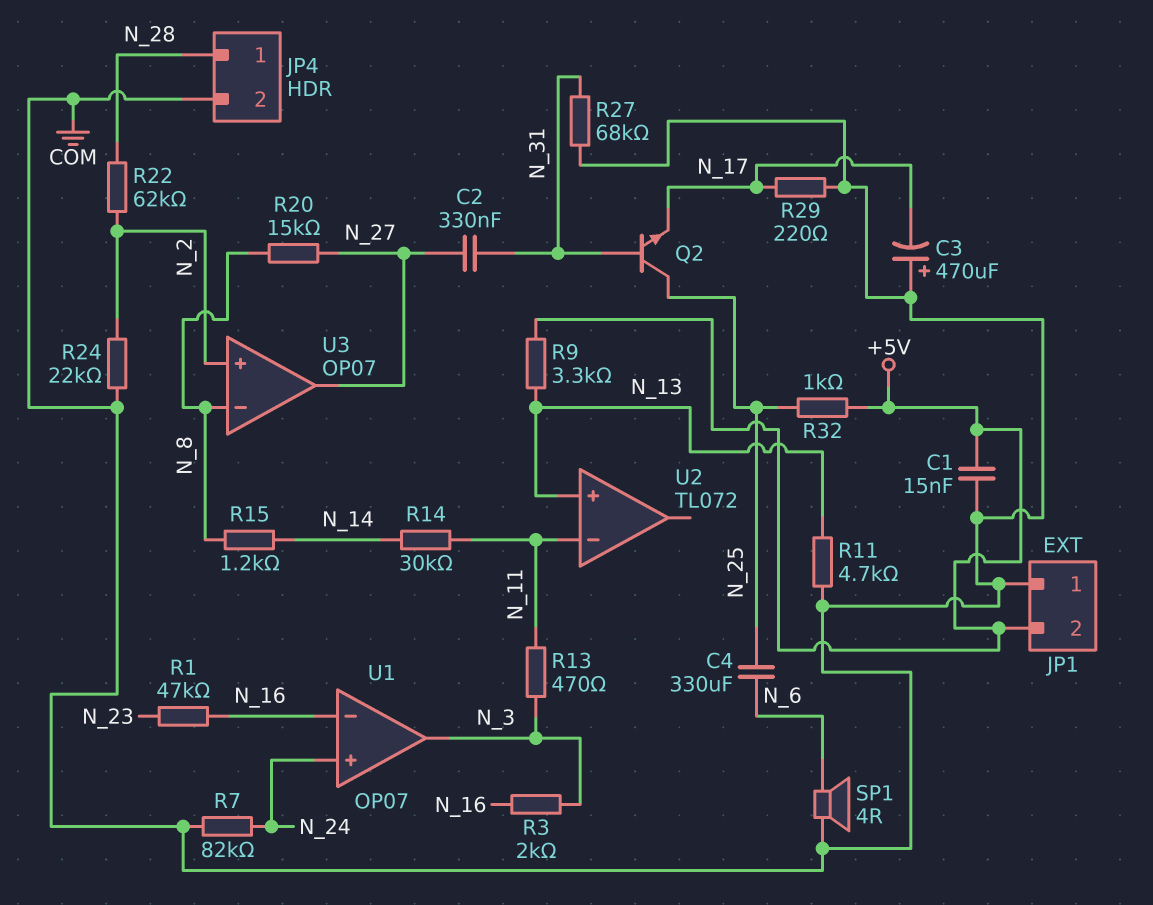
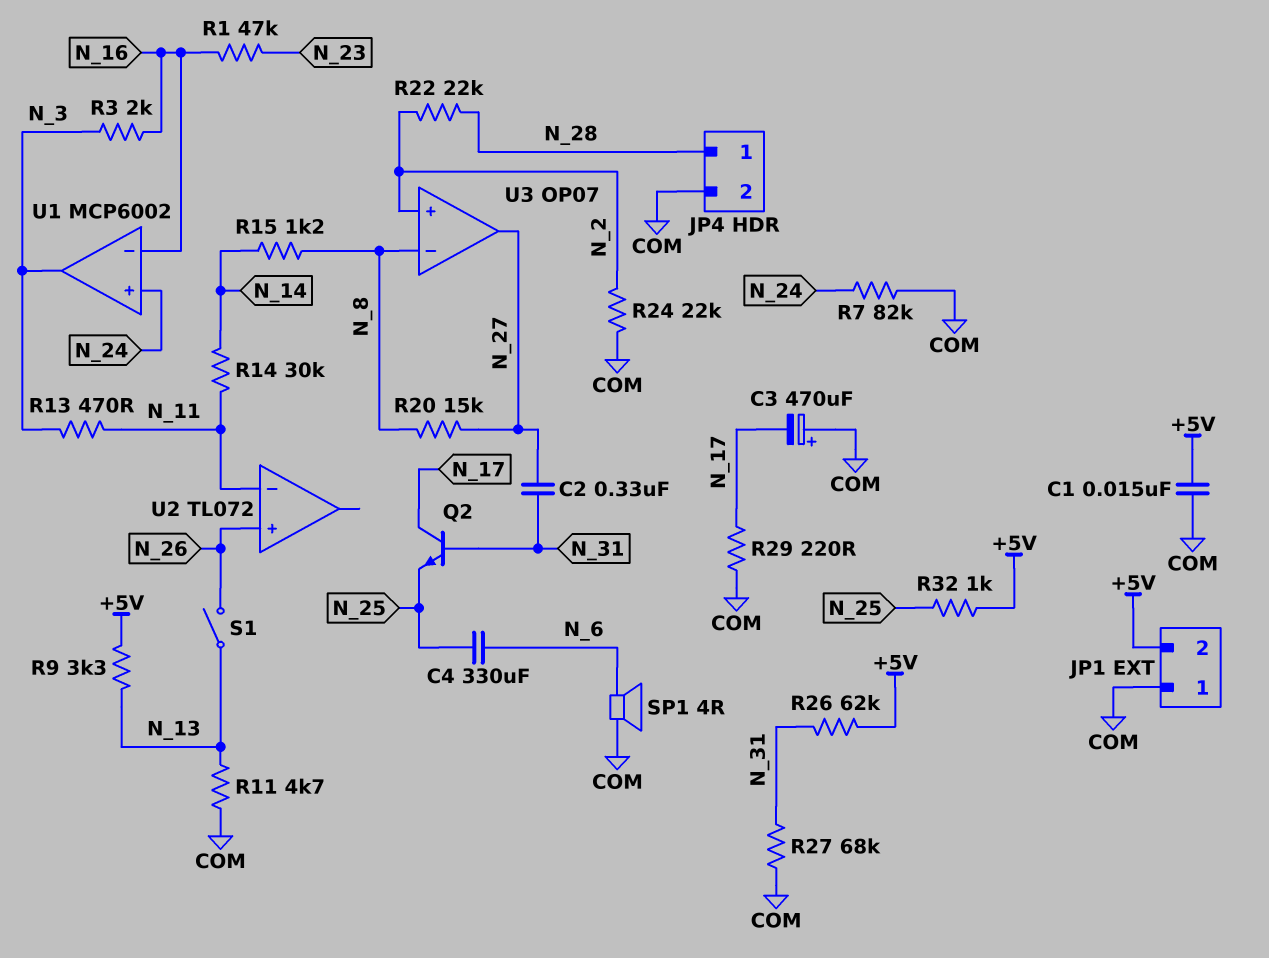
Q2: NPN (B N_31, C N_25, E N_17) -> NPN (B N_31, C N_17, E N_25)
R22: 62k (N_2, N_28) -> 22k (N_2, N_28)
R26: none -> 62k (+5V, N_31)
S1: none -> switch (N_13, N_26)
U1: OP07 -> MCP6002
U2 pin in+: N_13 -> N_26

